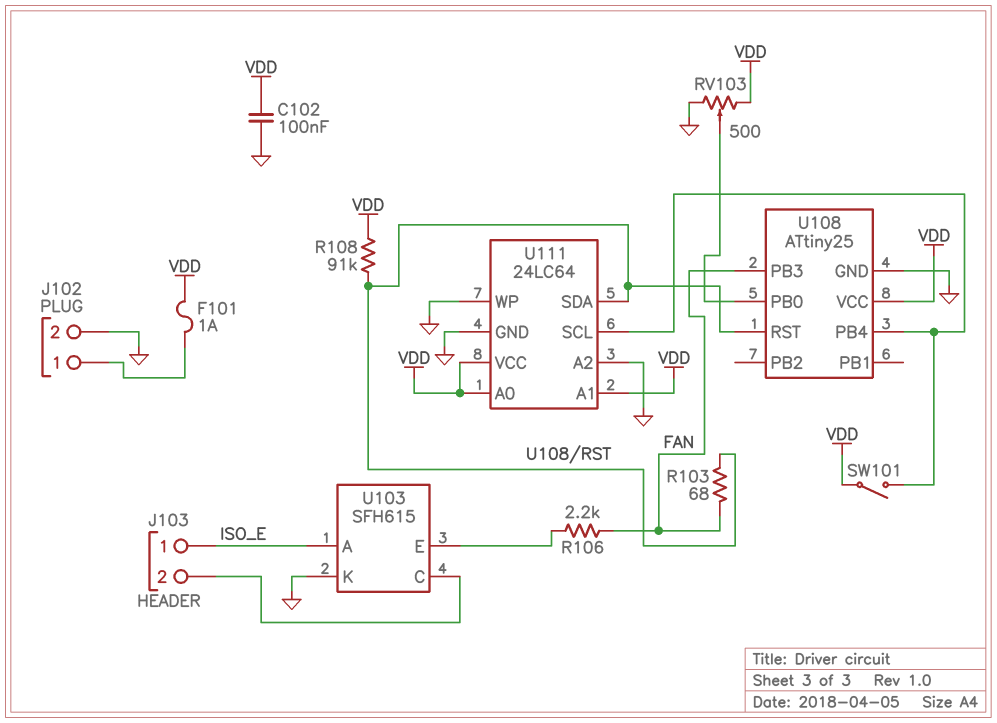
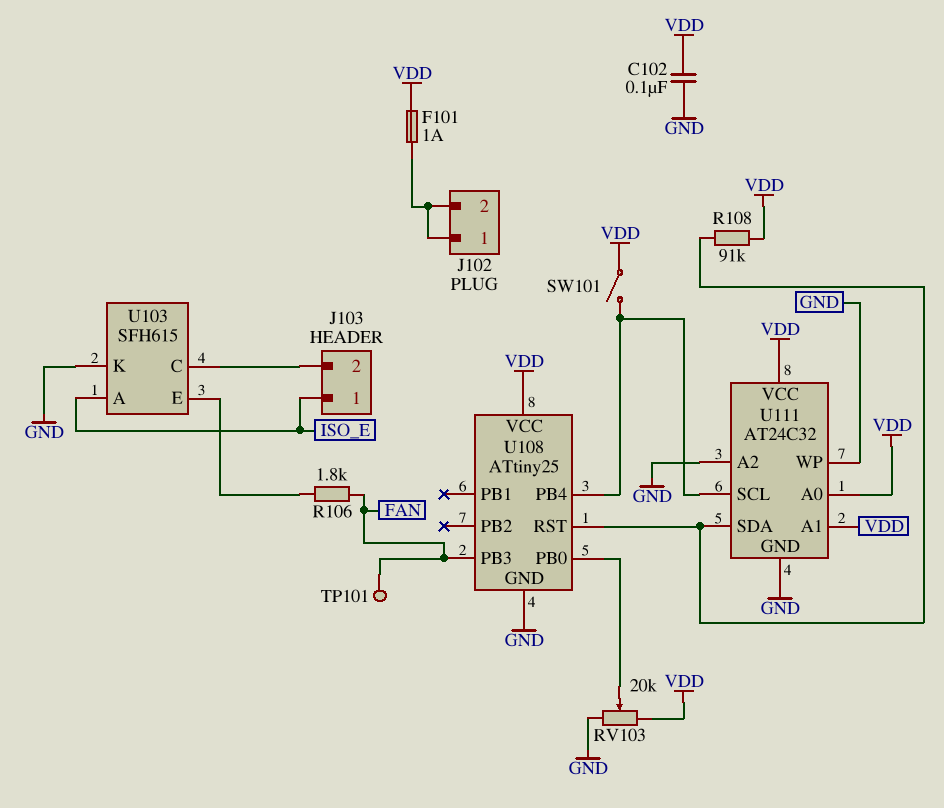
J102 pin 2: GND -> J102/1
R103: 68 (FAN, U108/RST) -> none
R106: 2.2k (FAN, U103/E) -> 1.8k (FAN, U103/E)
RV103: 500 (GND, VDD, wiper U108/PB0) -> 20k (GND, VDD, wiper U108/PB0)
TP101: none -> test point (FAN)
U111: 24LC64 -> AT24C32

